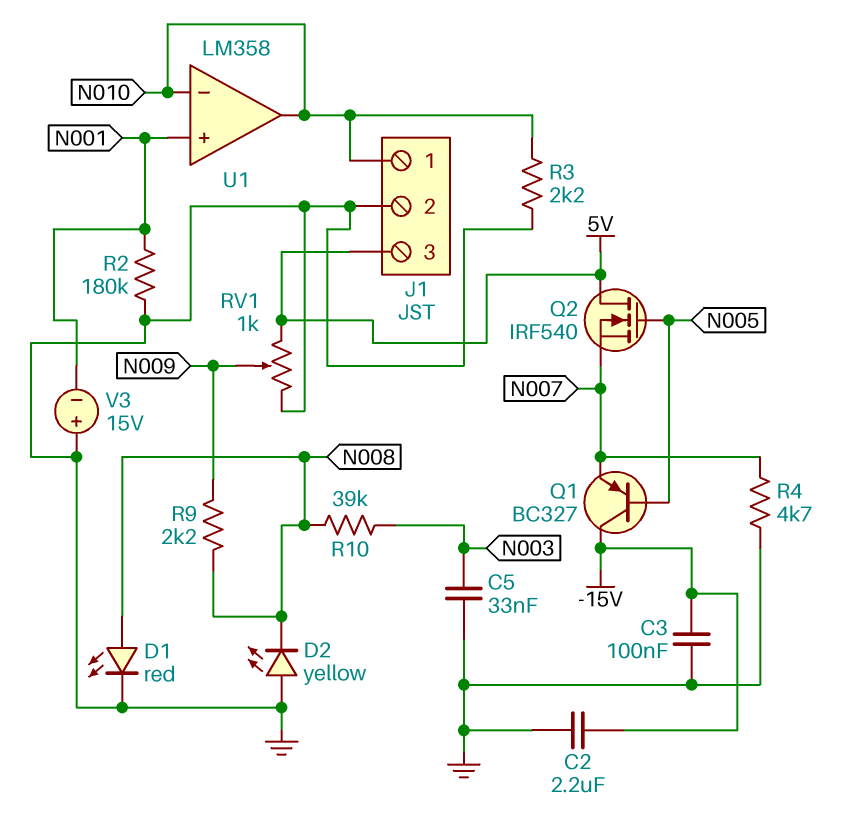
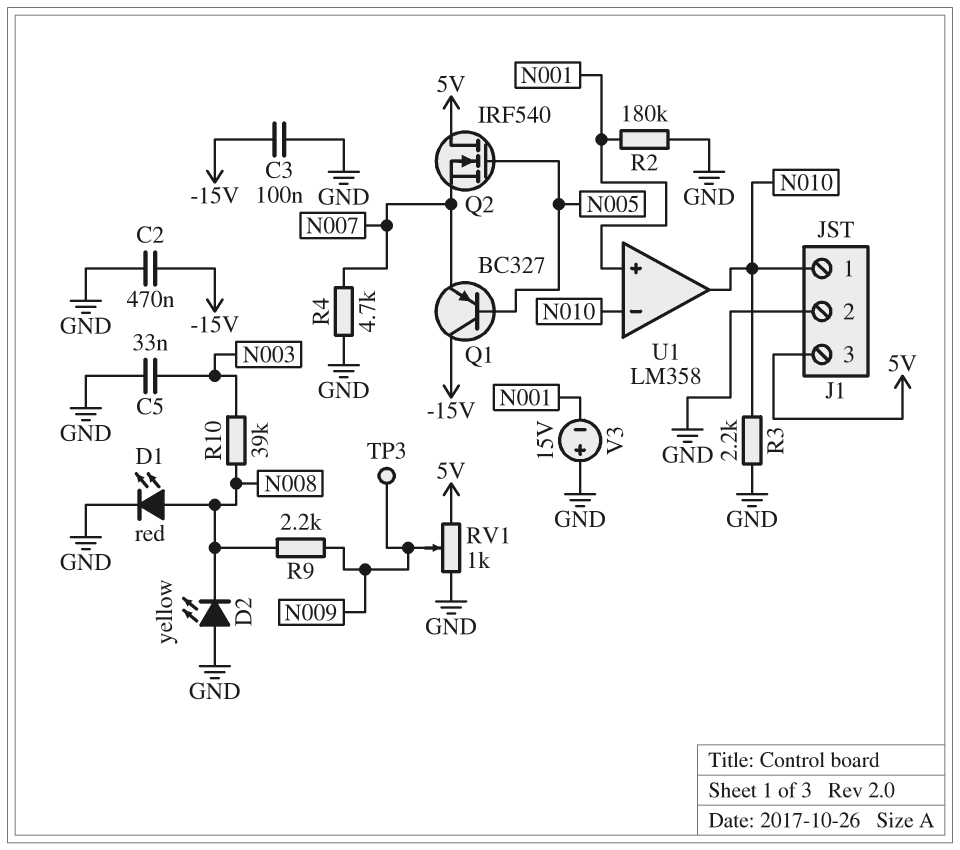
C2: 2.2uF (-15V, GND) -> 470nF (-15V, GND)
TP3: none -> test point (N009)

